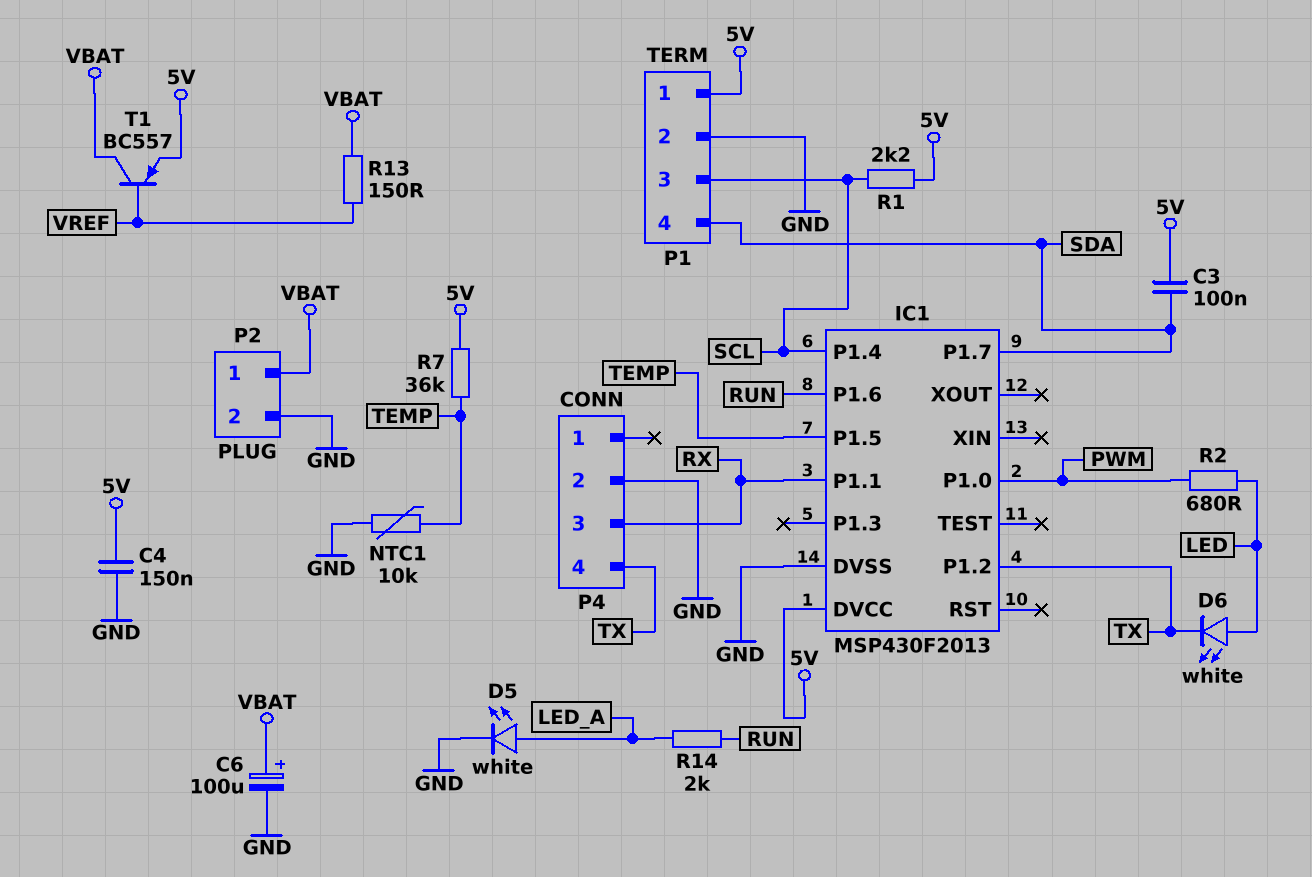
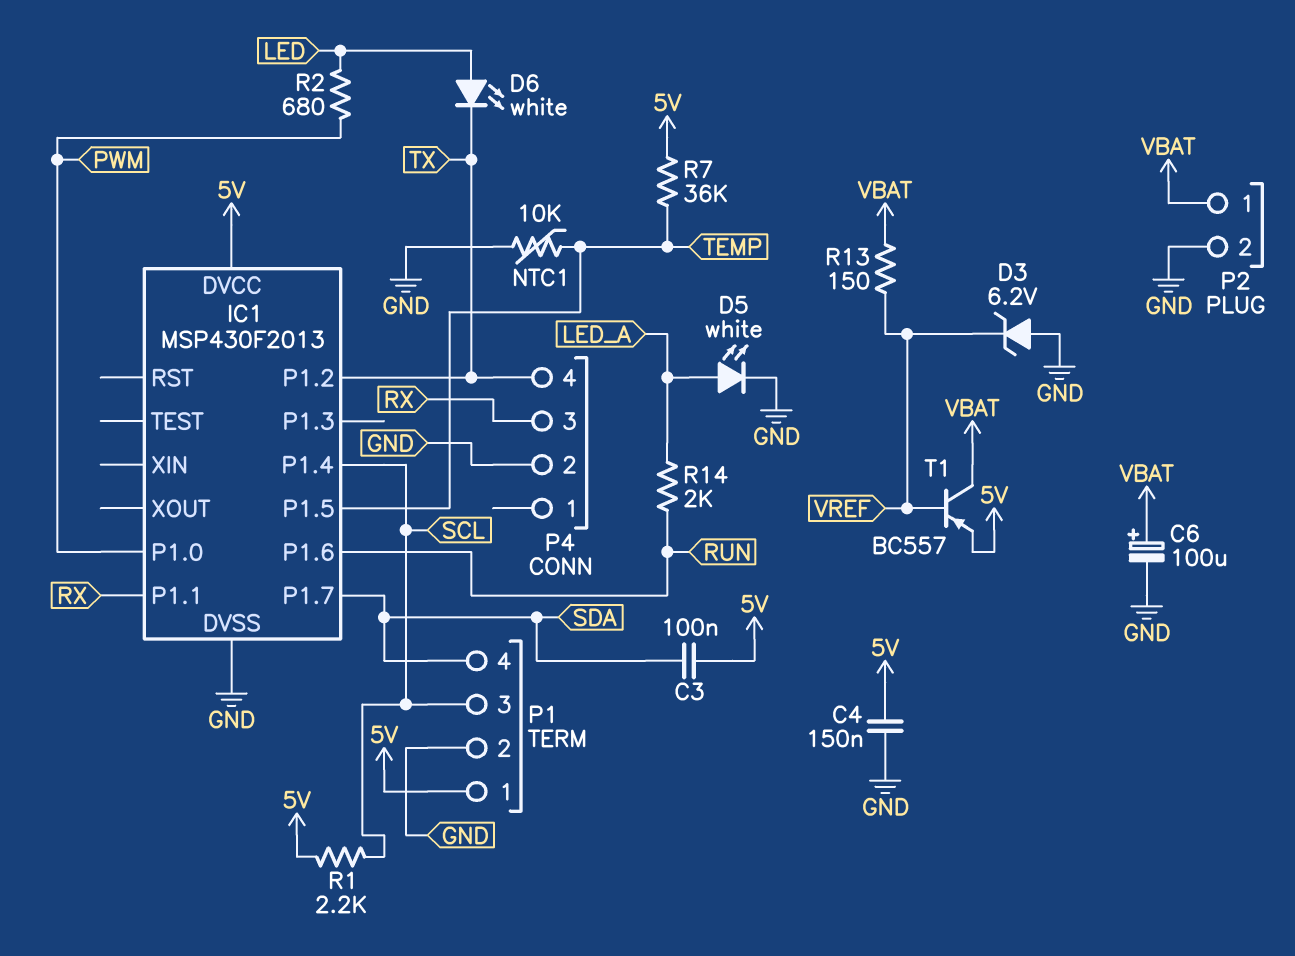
D3: none -> zener 6.2V (A GND, K VREF)

